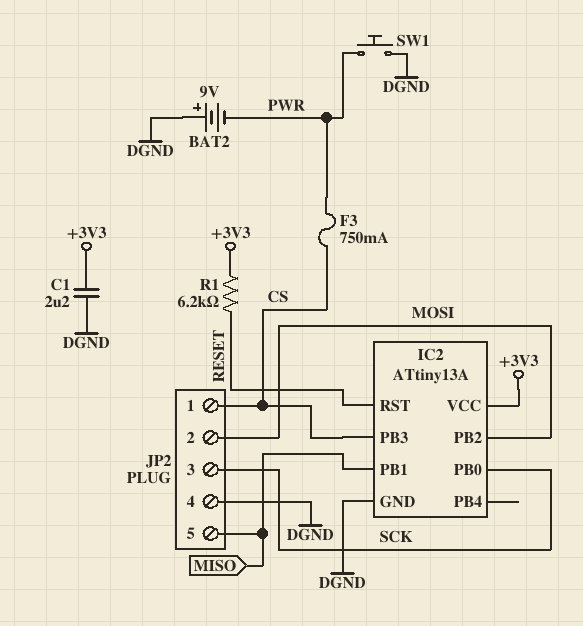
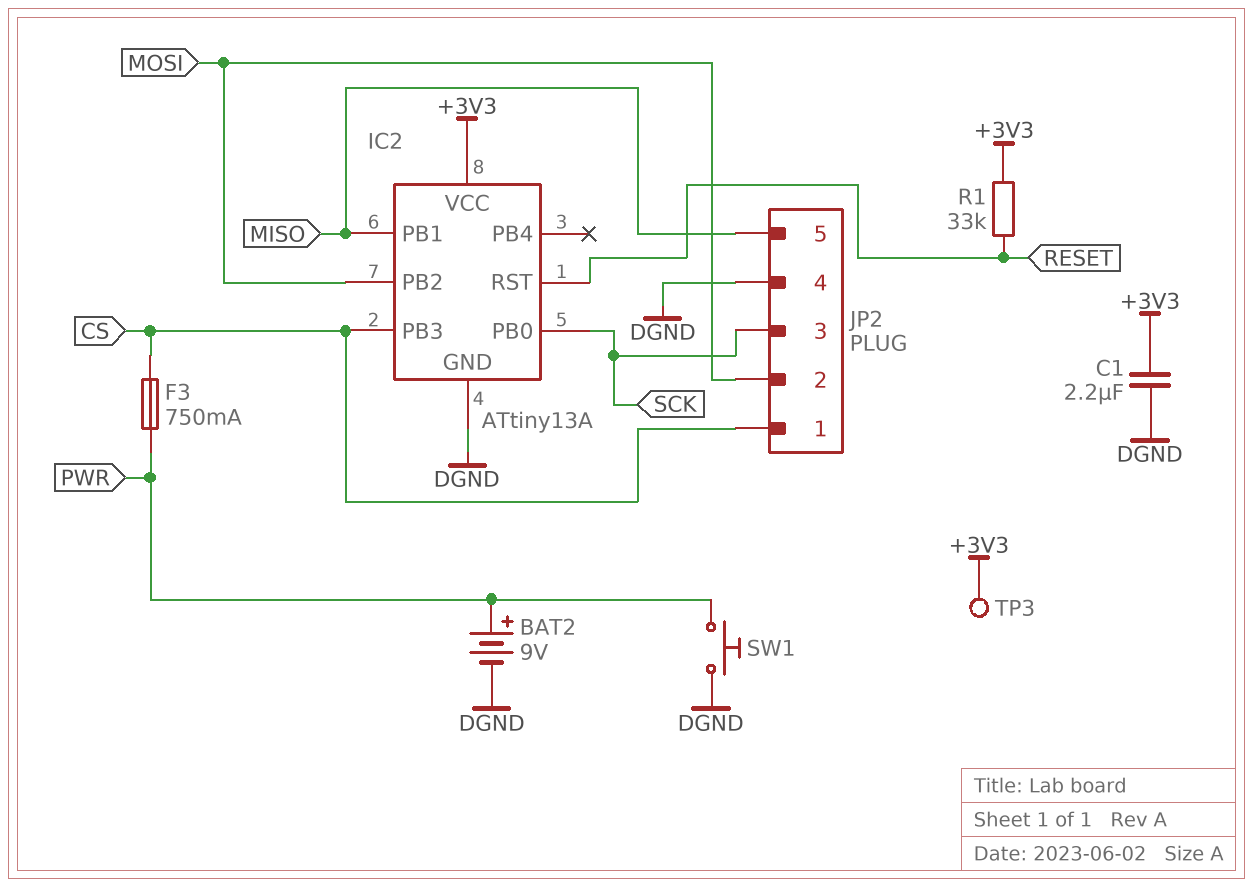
BAT2: 9V (plus DGND, minus PWR) -> 9V (plus PWR, minus DGND)
R1: 6.2k (+3V3, RESET) -> 33k (+3V3, RESET)
TP3: none -> test point (+3V3)

